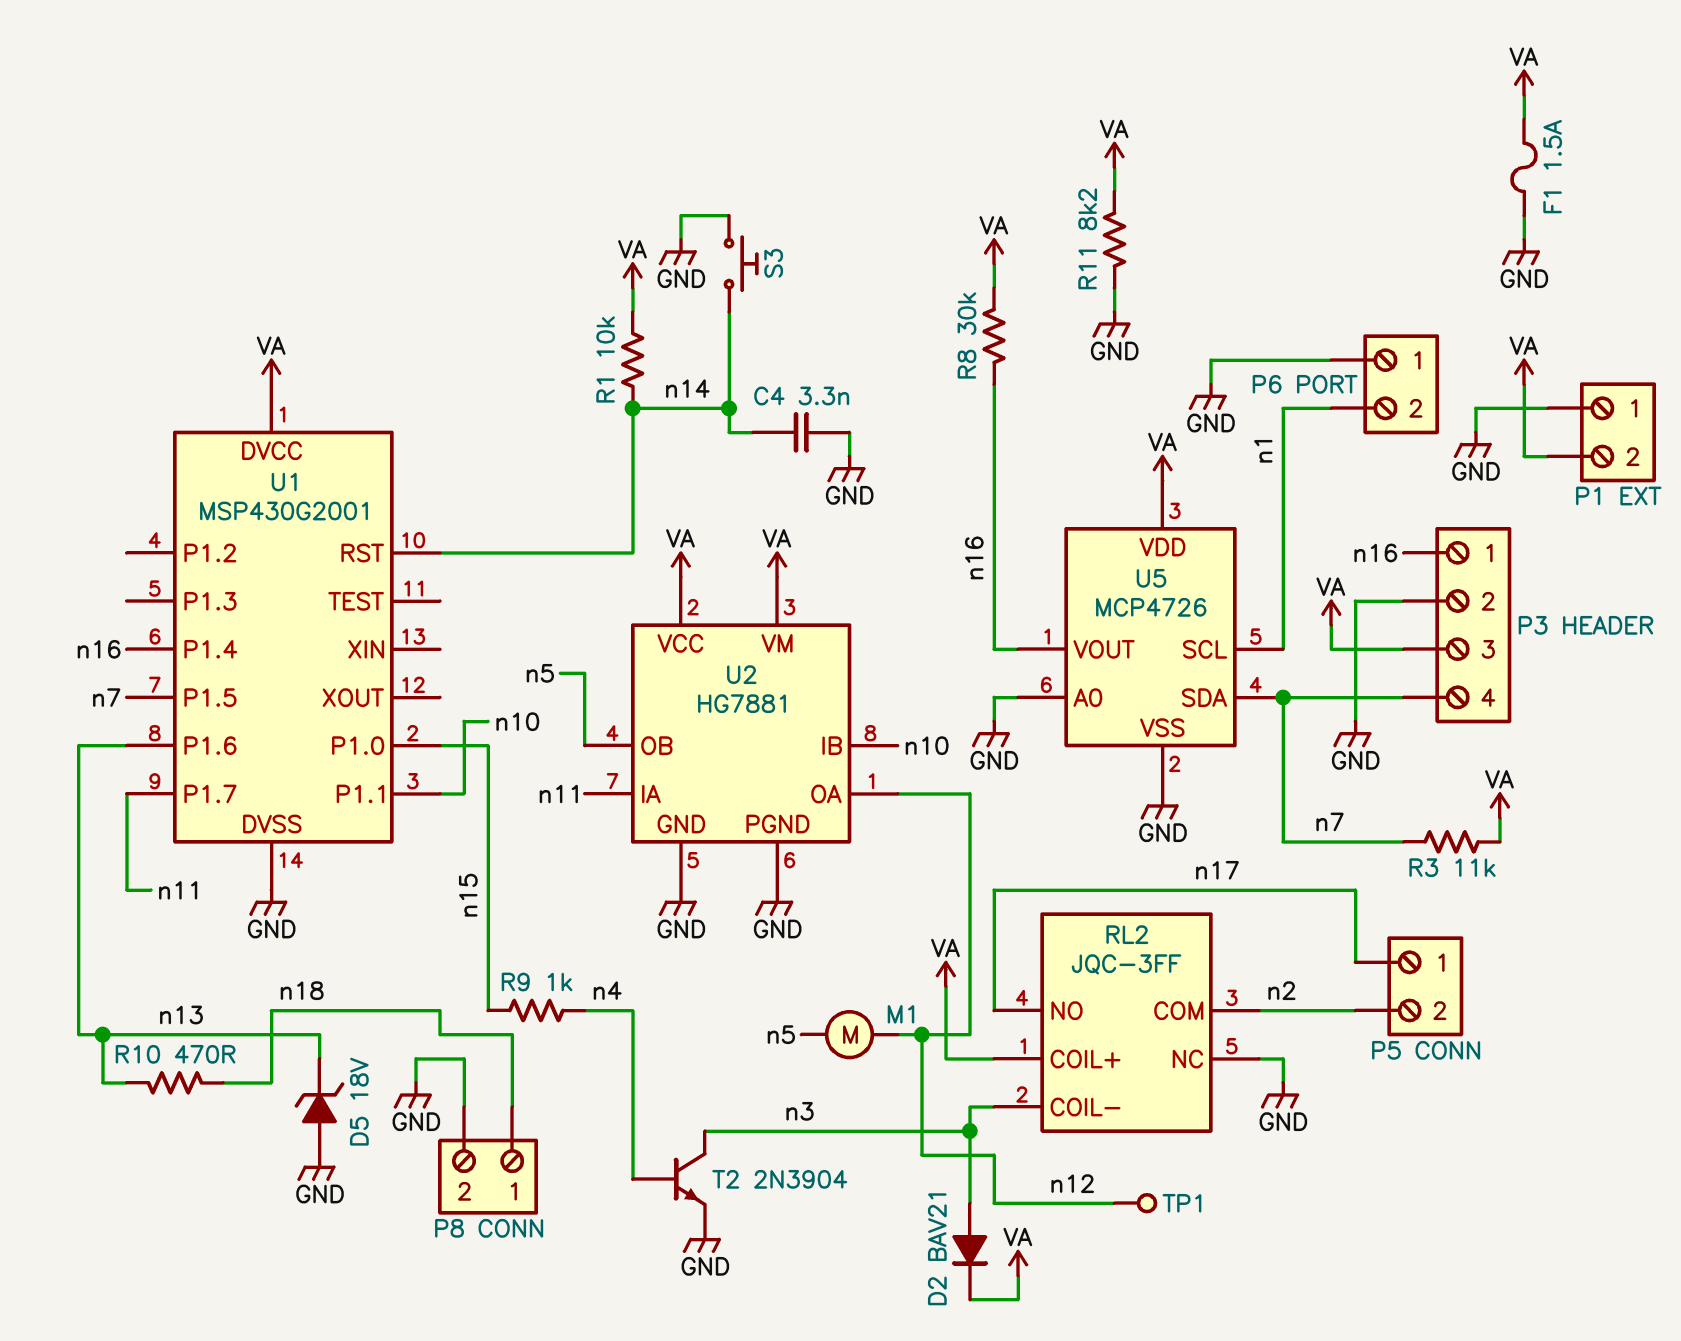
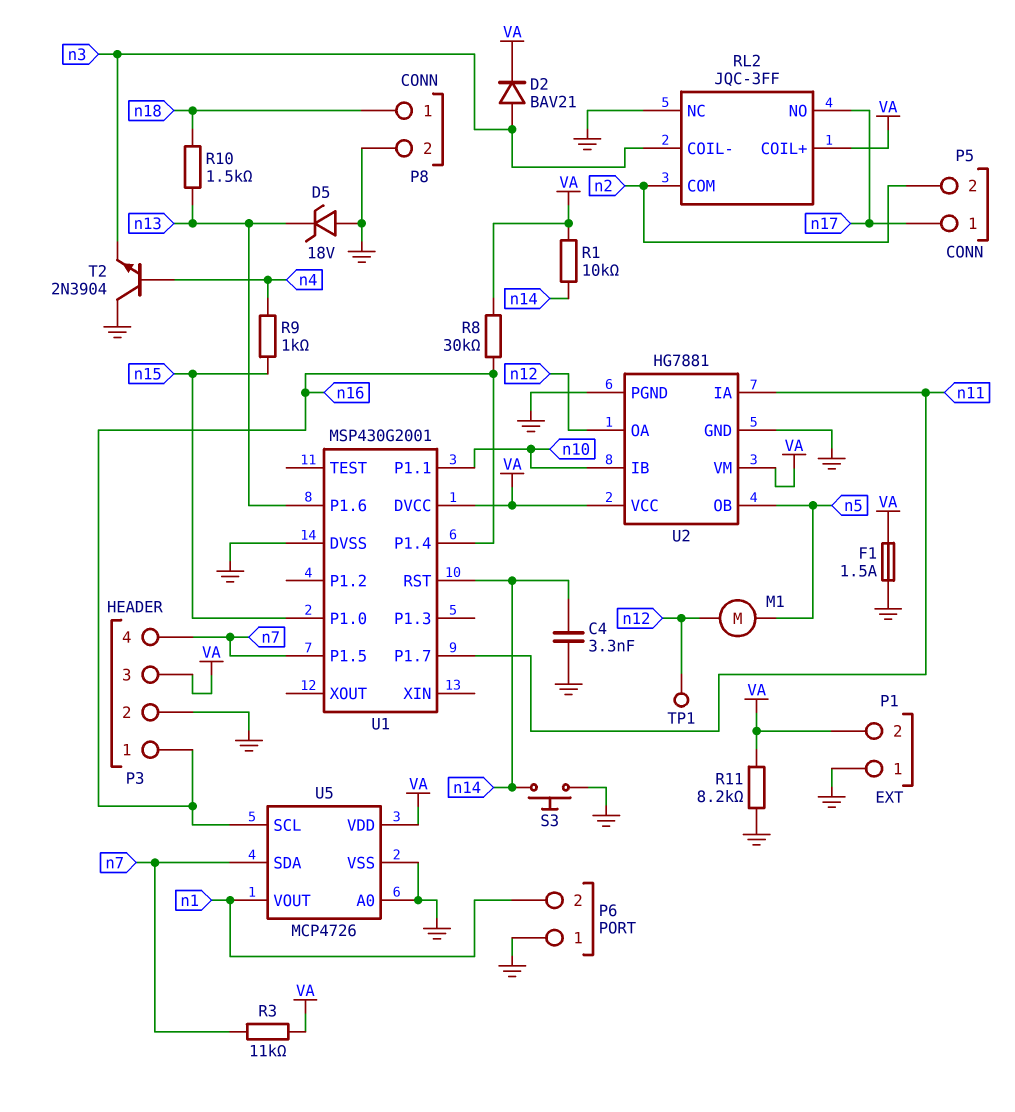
R10: 470 (n13, n18) -> 1.5k (n13, n18)
T2: NPN 2N3904 (B n4, C n3, E GND) -> NPN 2N3904 (B n4, C GND, E n3)
U5 pin SCL: n1 -> n16
U5 pin VOUT: n16 -> n1

